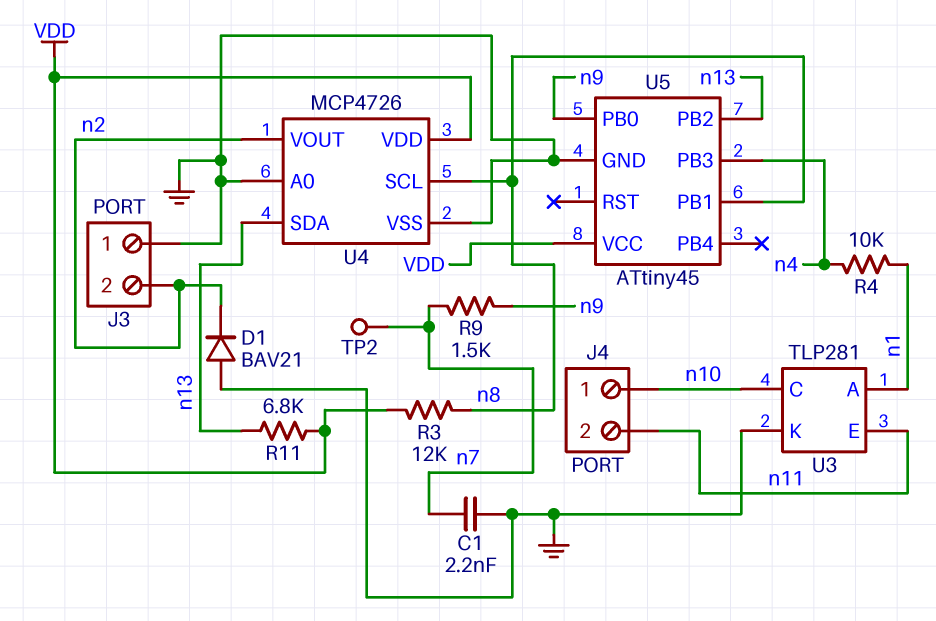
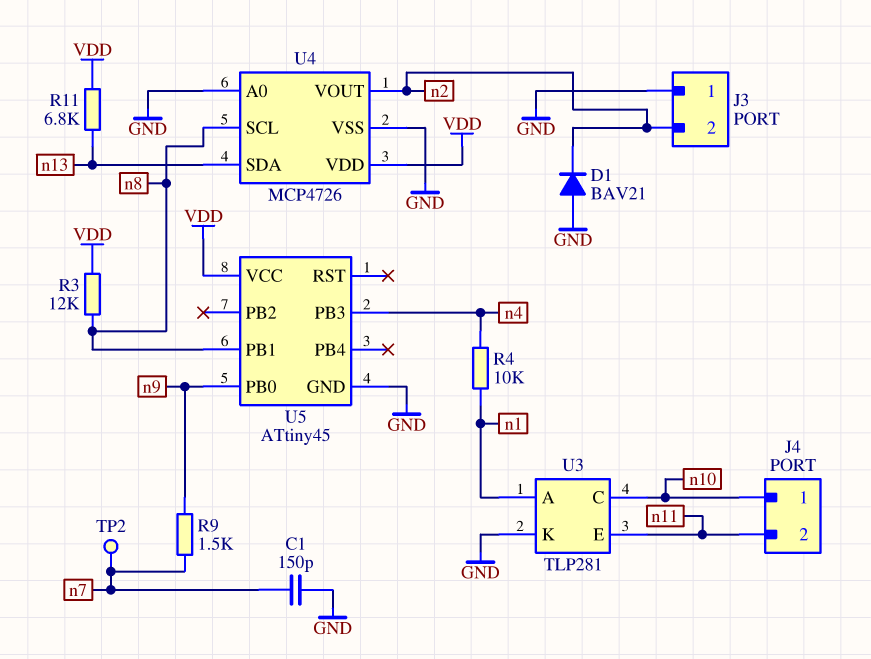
C1: 2.2nF (GND, n7) -> 150pF (GND, n7)
U5 pin PB2: n13 -> none

